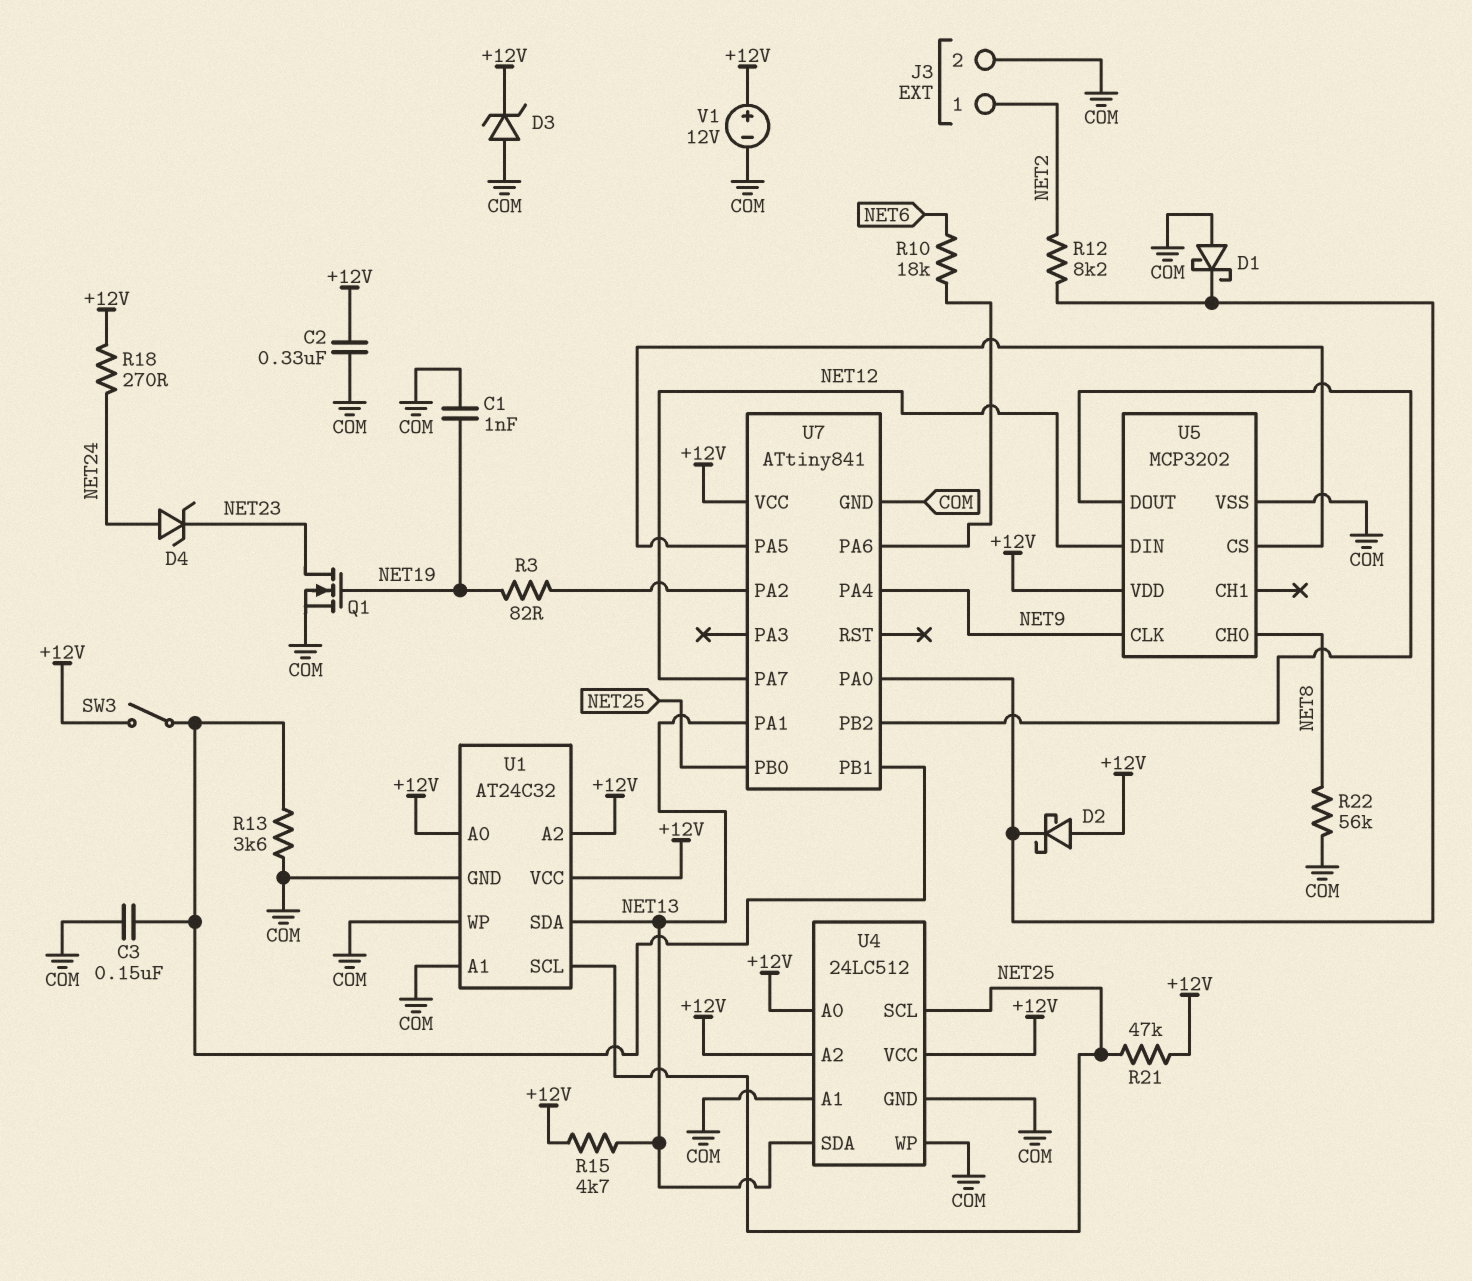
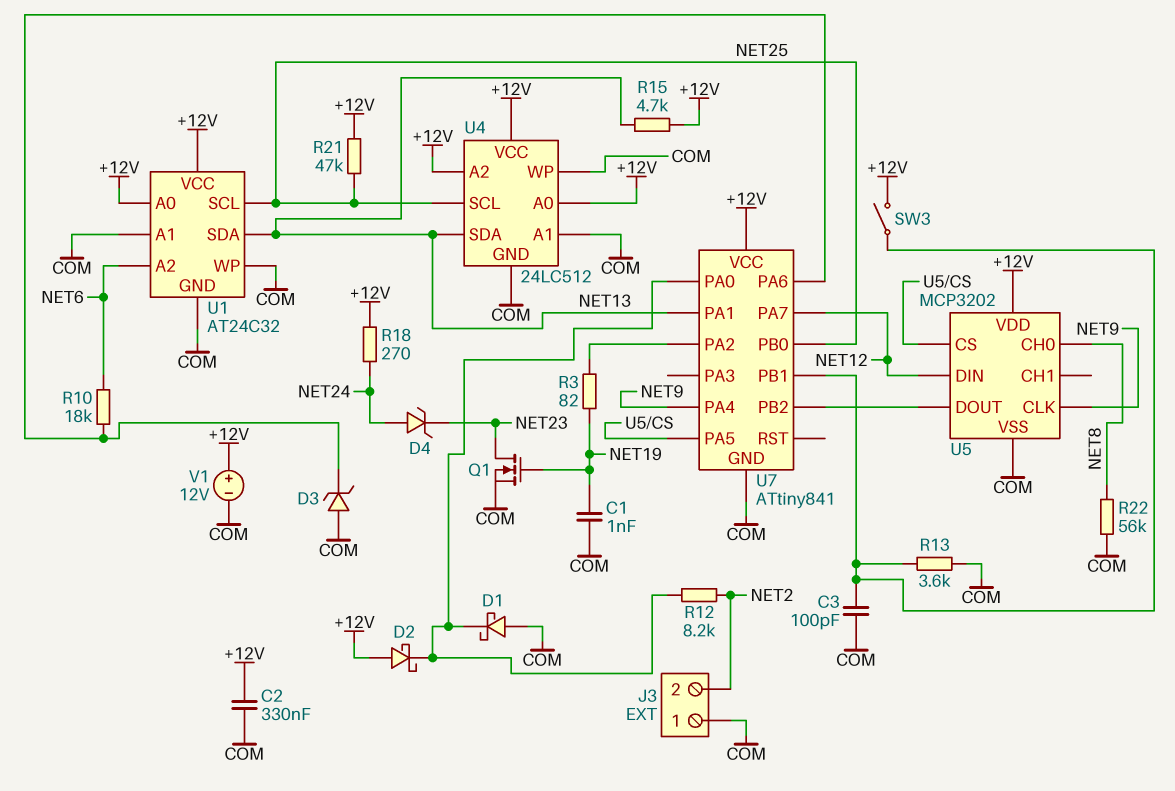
C3: 150nF (COM, U7/PB1) -> 100pF (COM, U7/PB1)
D3: zener (A COM, K +12V) -> zener (A COM, K U7/PA6)
J3 pin 1: NET2 -> COM
J3 pin 2: COM -> NET2
U1 pin A2: +12V -> NET6

